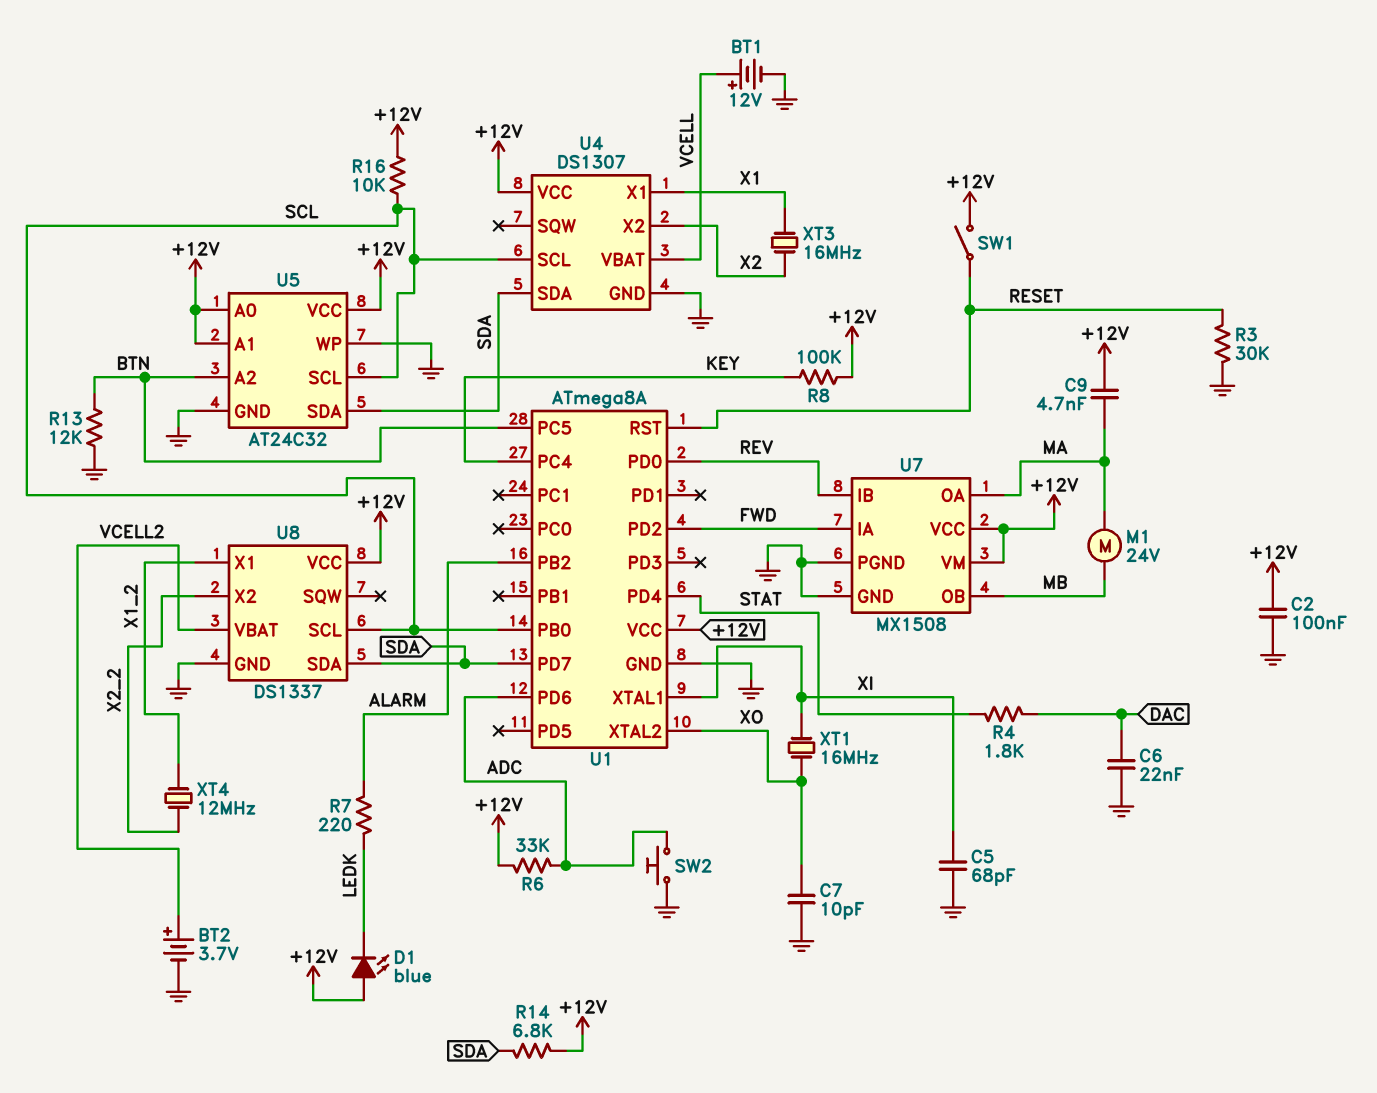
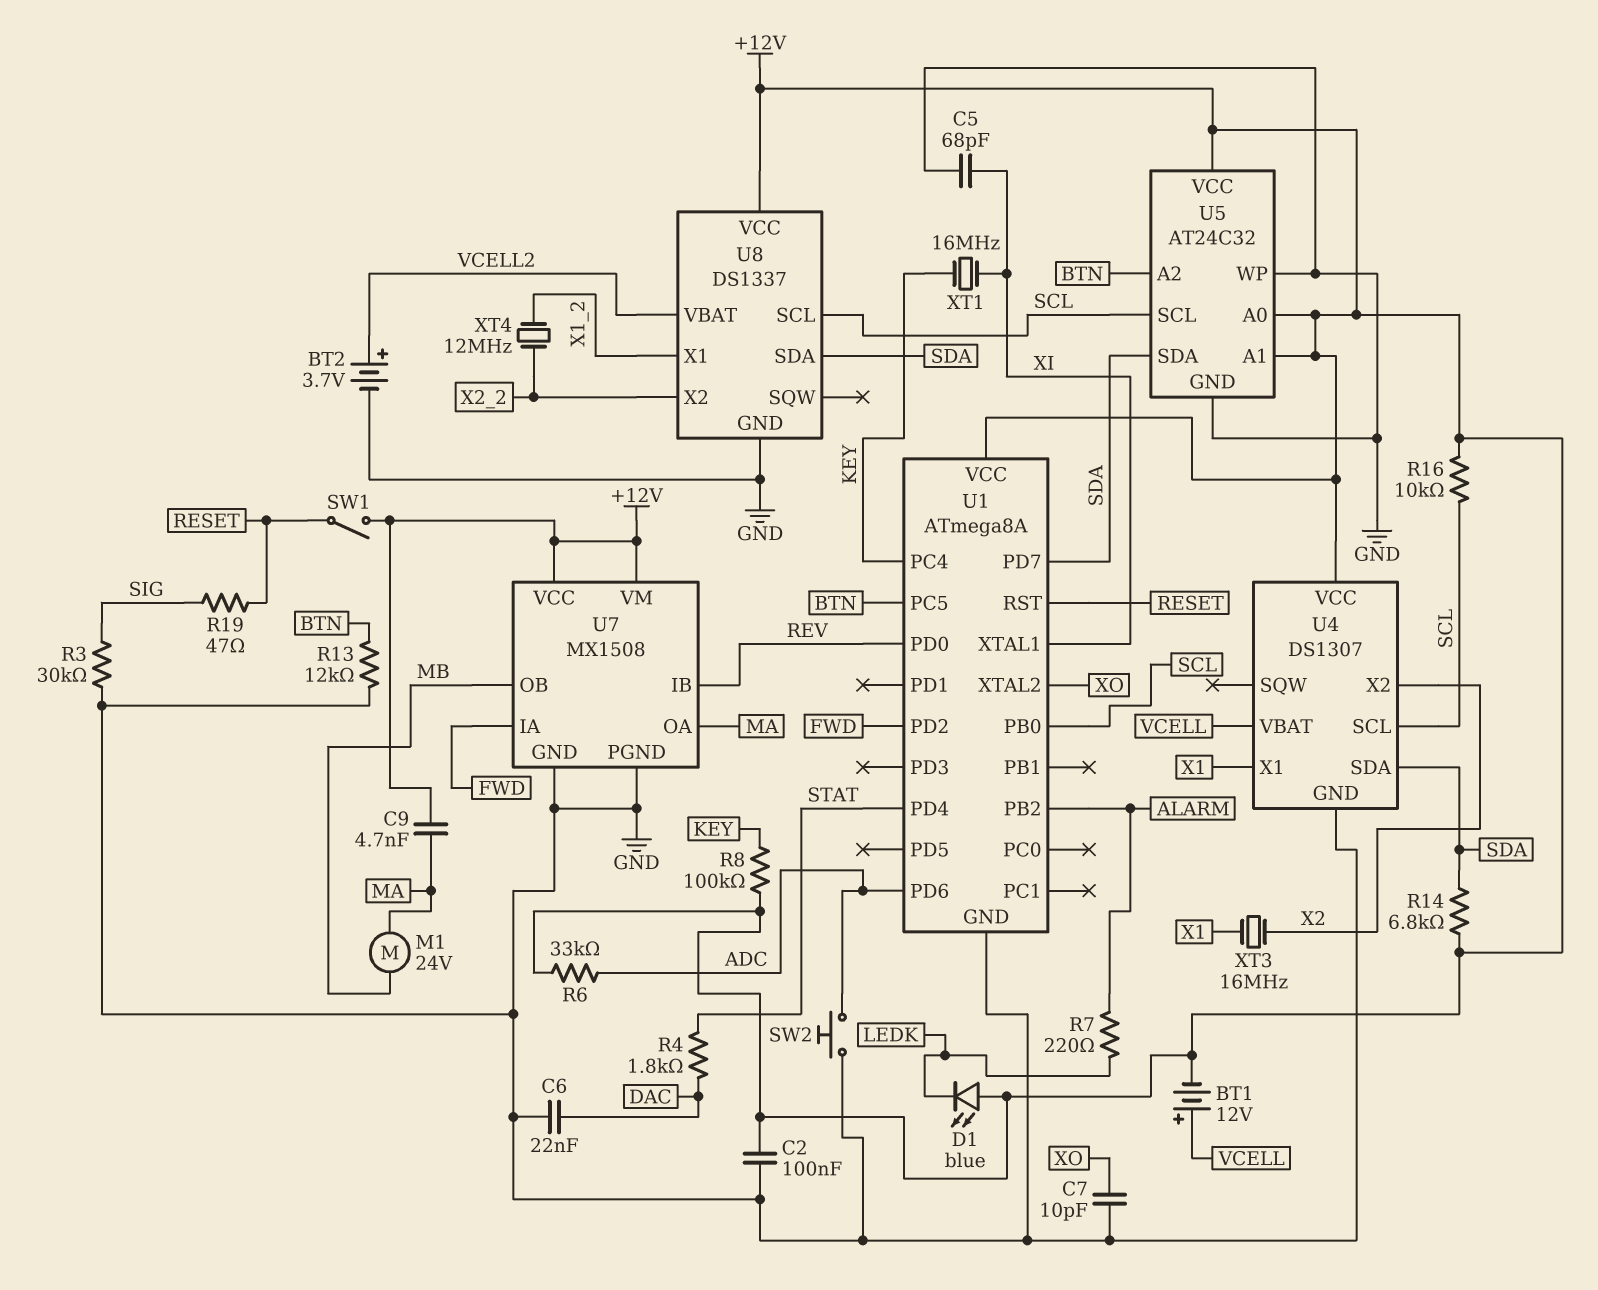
BT1: 12V (plus VCELL, minus GND) -> 12V (plus VCELL, minus +12V)
R3: 30k (GND, RESET) -> 30k (GND, SIG)
R19: none -> 47 (RESET, SIG)
XT1: 16MHz (XI, XO) -> 16MHz (KEY, XI)

